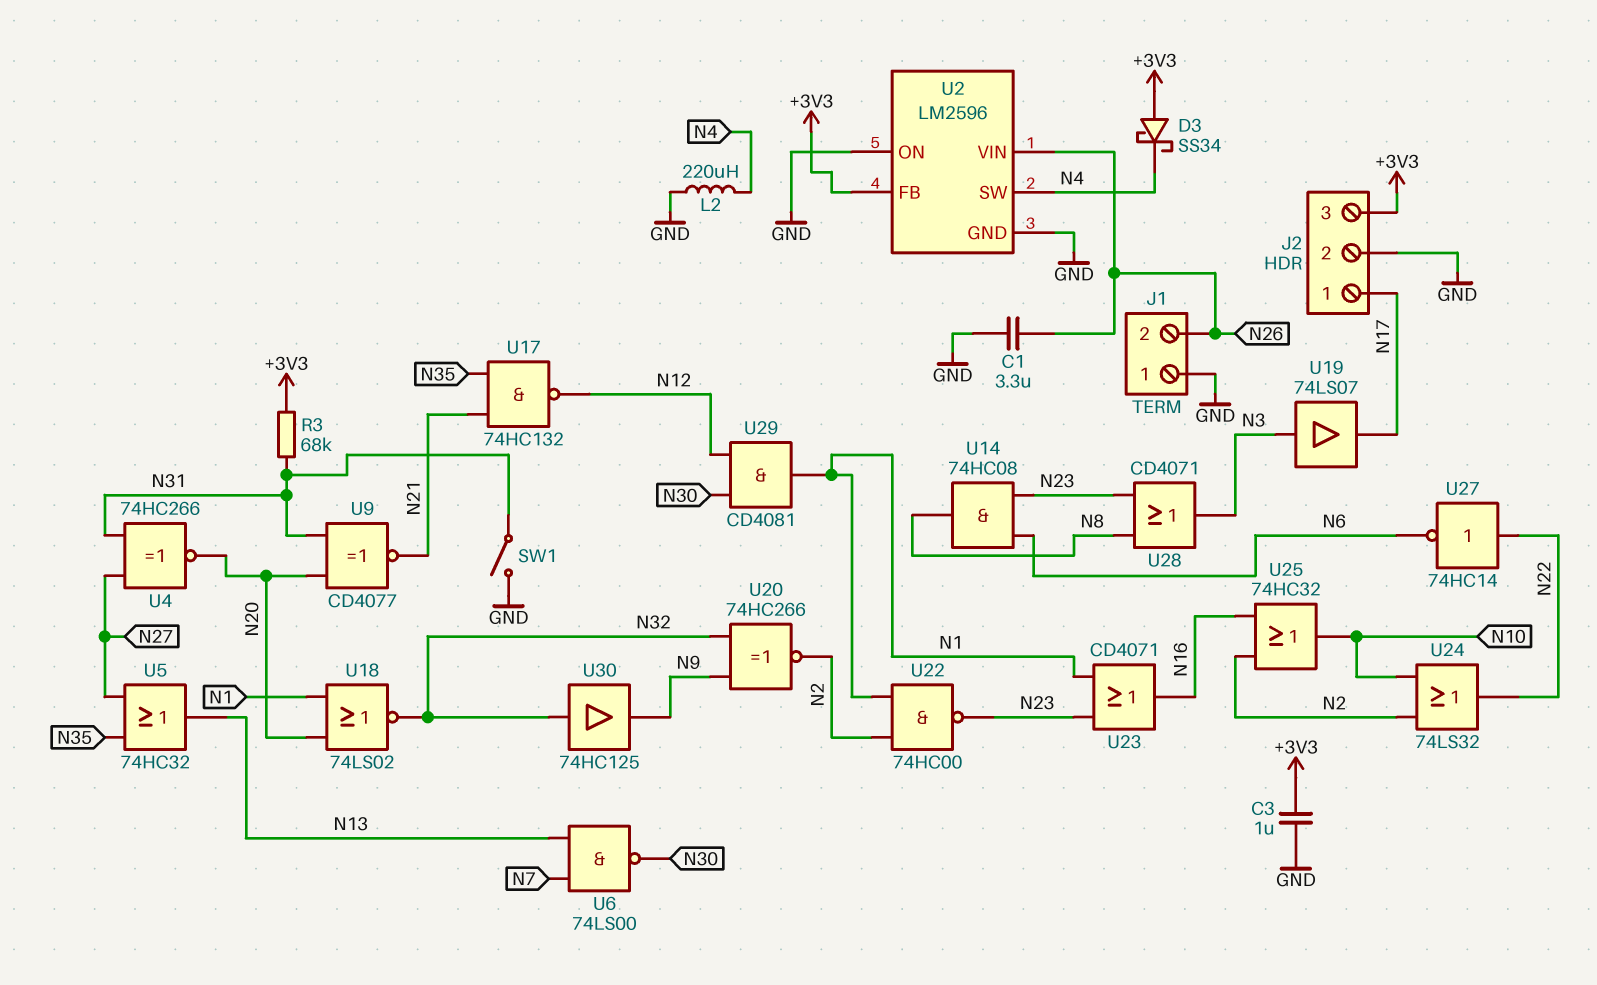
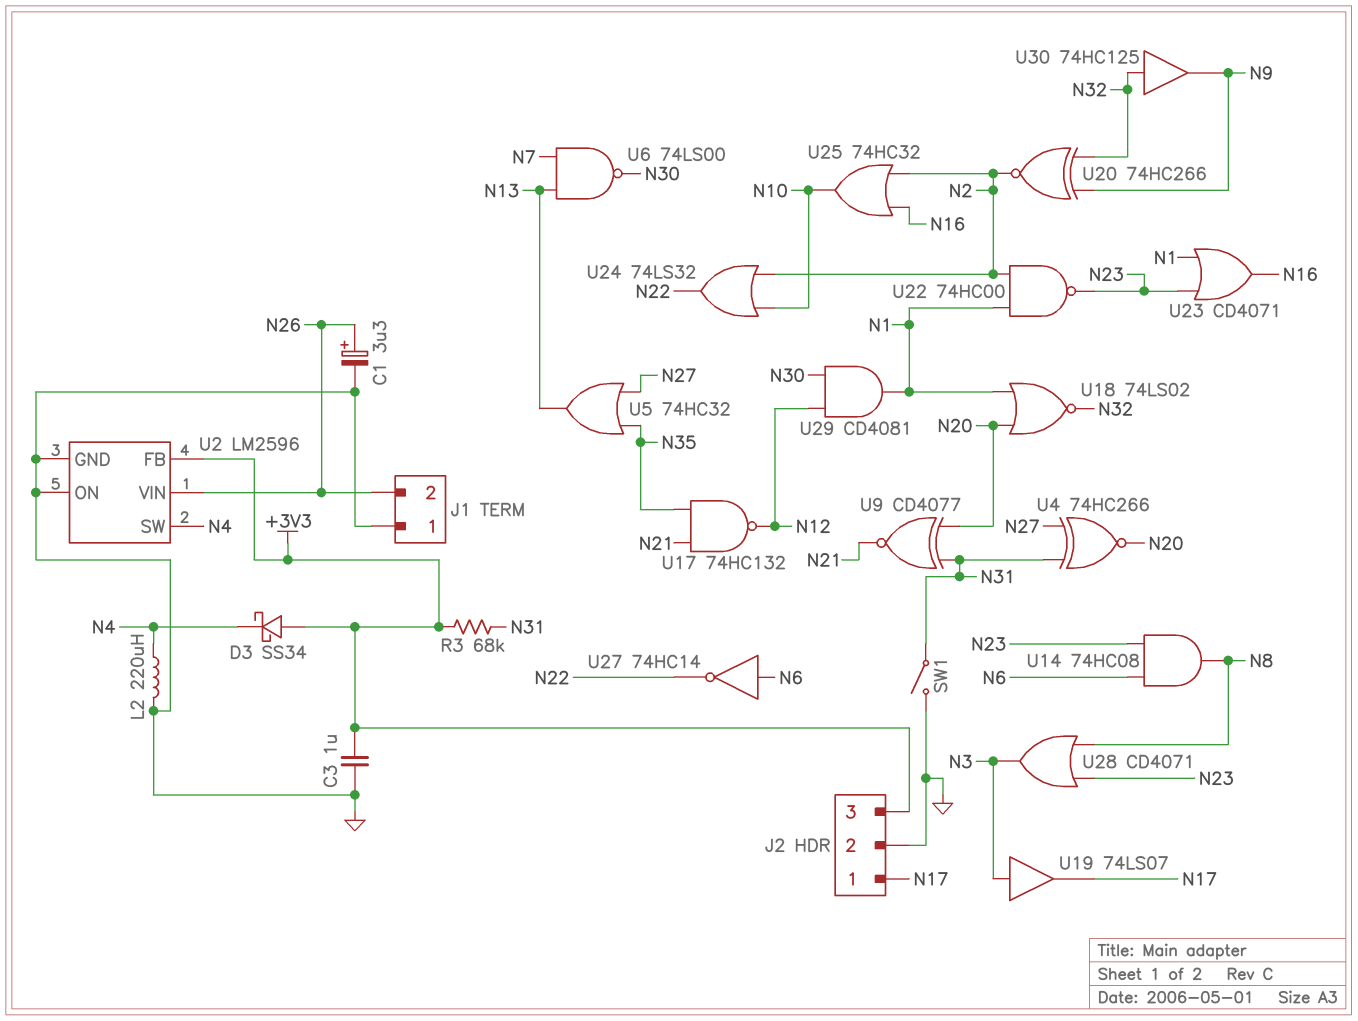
C1: 3.3uF (GND, N26) -> 3.3uF (plus N26, minus GND)
U27: NOT 74HC14 (in N22, out N6) -> NOT 74HC14 (in N6, out N22)

